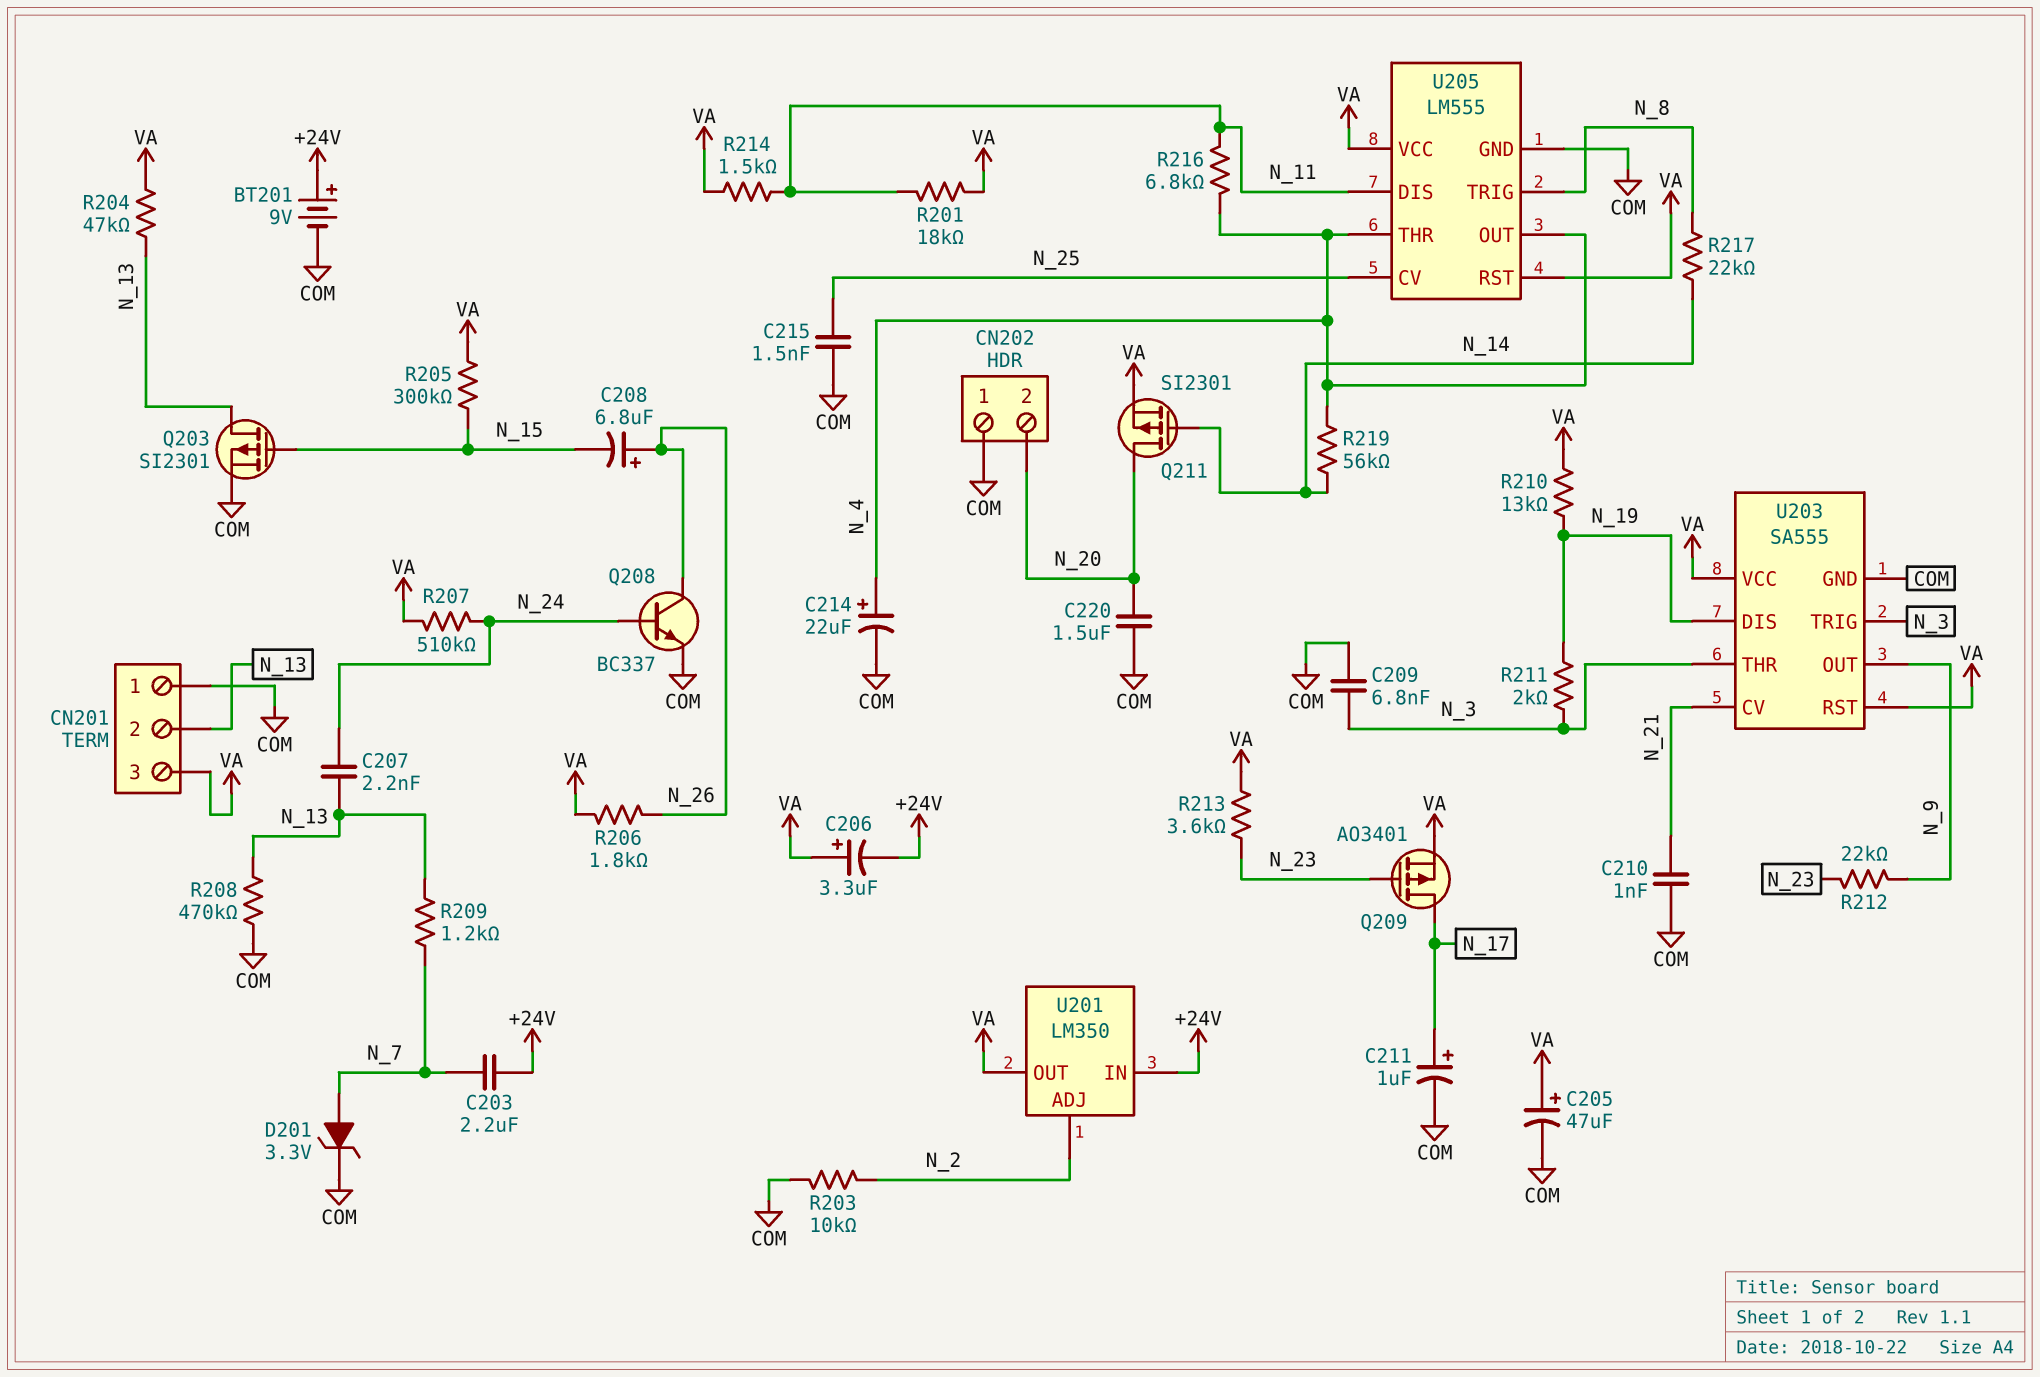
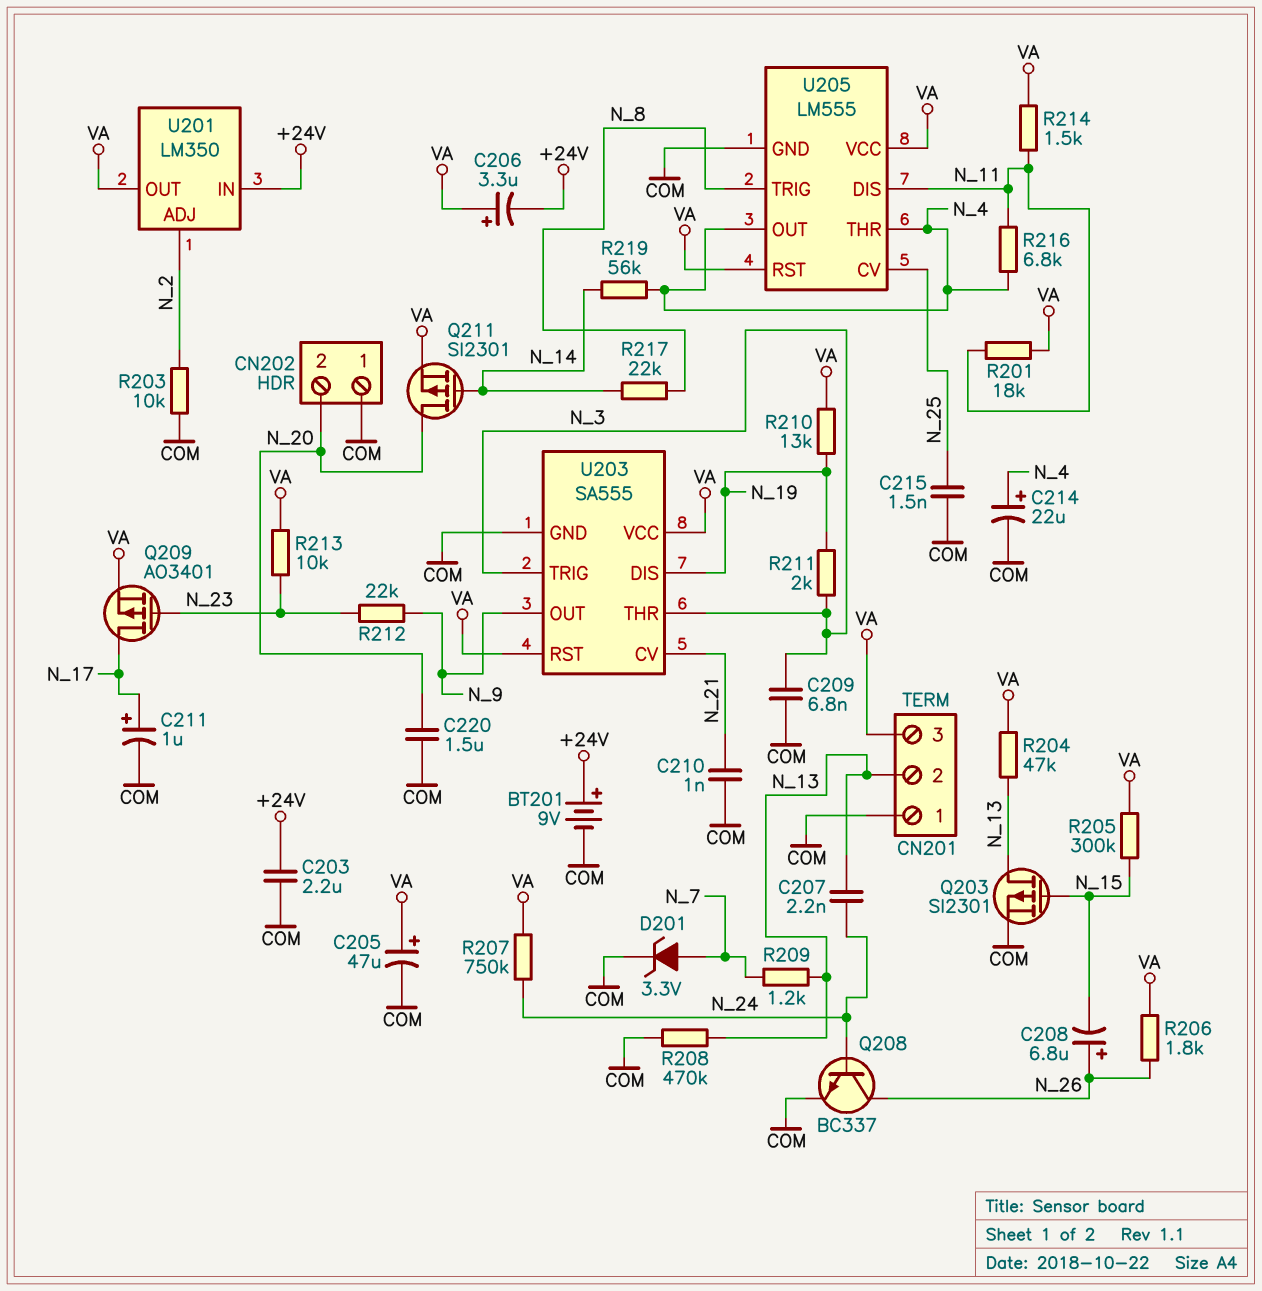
C203: 2.2uF (+24V, N_7) -> 2.2uF (+24V, COM)
R207: 510k (N_24, VA) -> 750k (N_24, VA)
R213: 3.6k (N_23, VA) -> 10k (N_23, VA)

